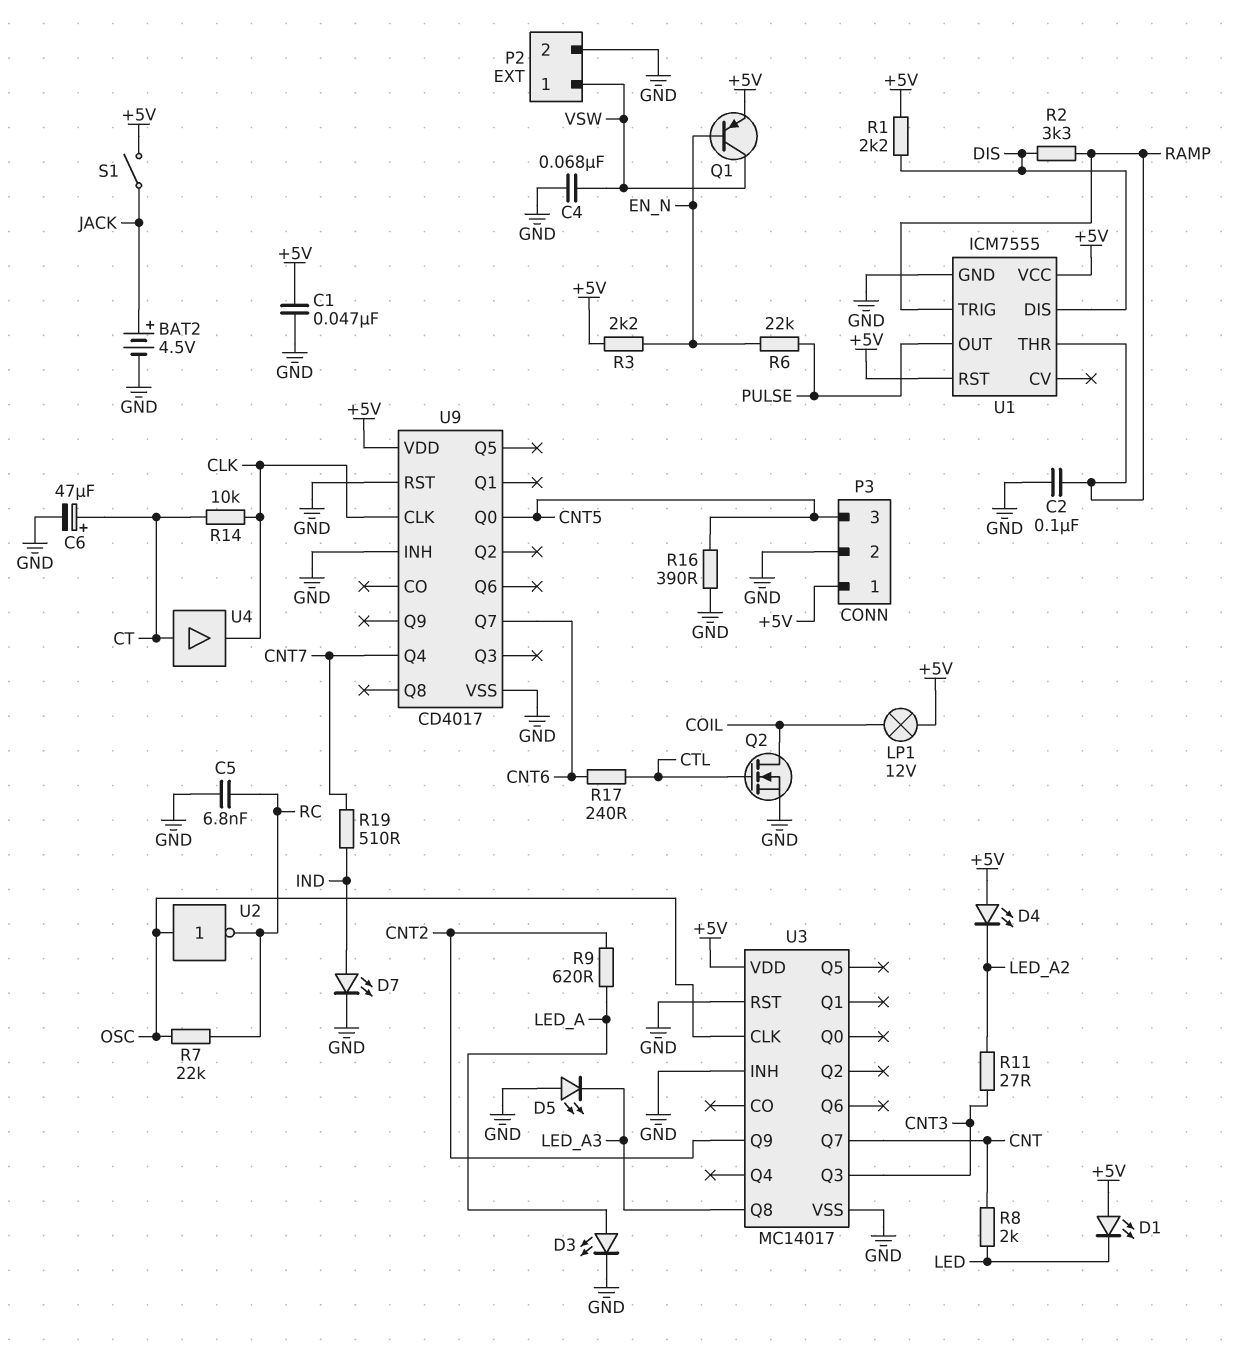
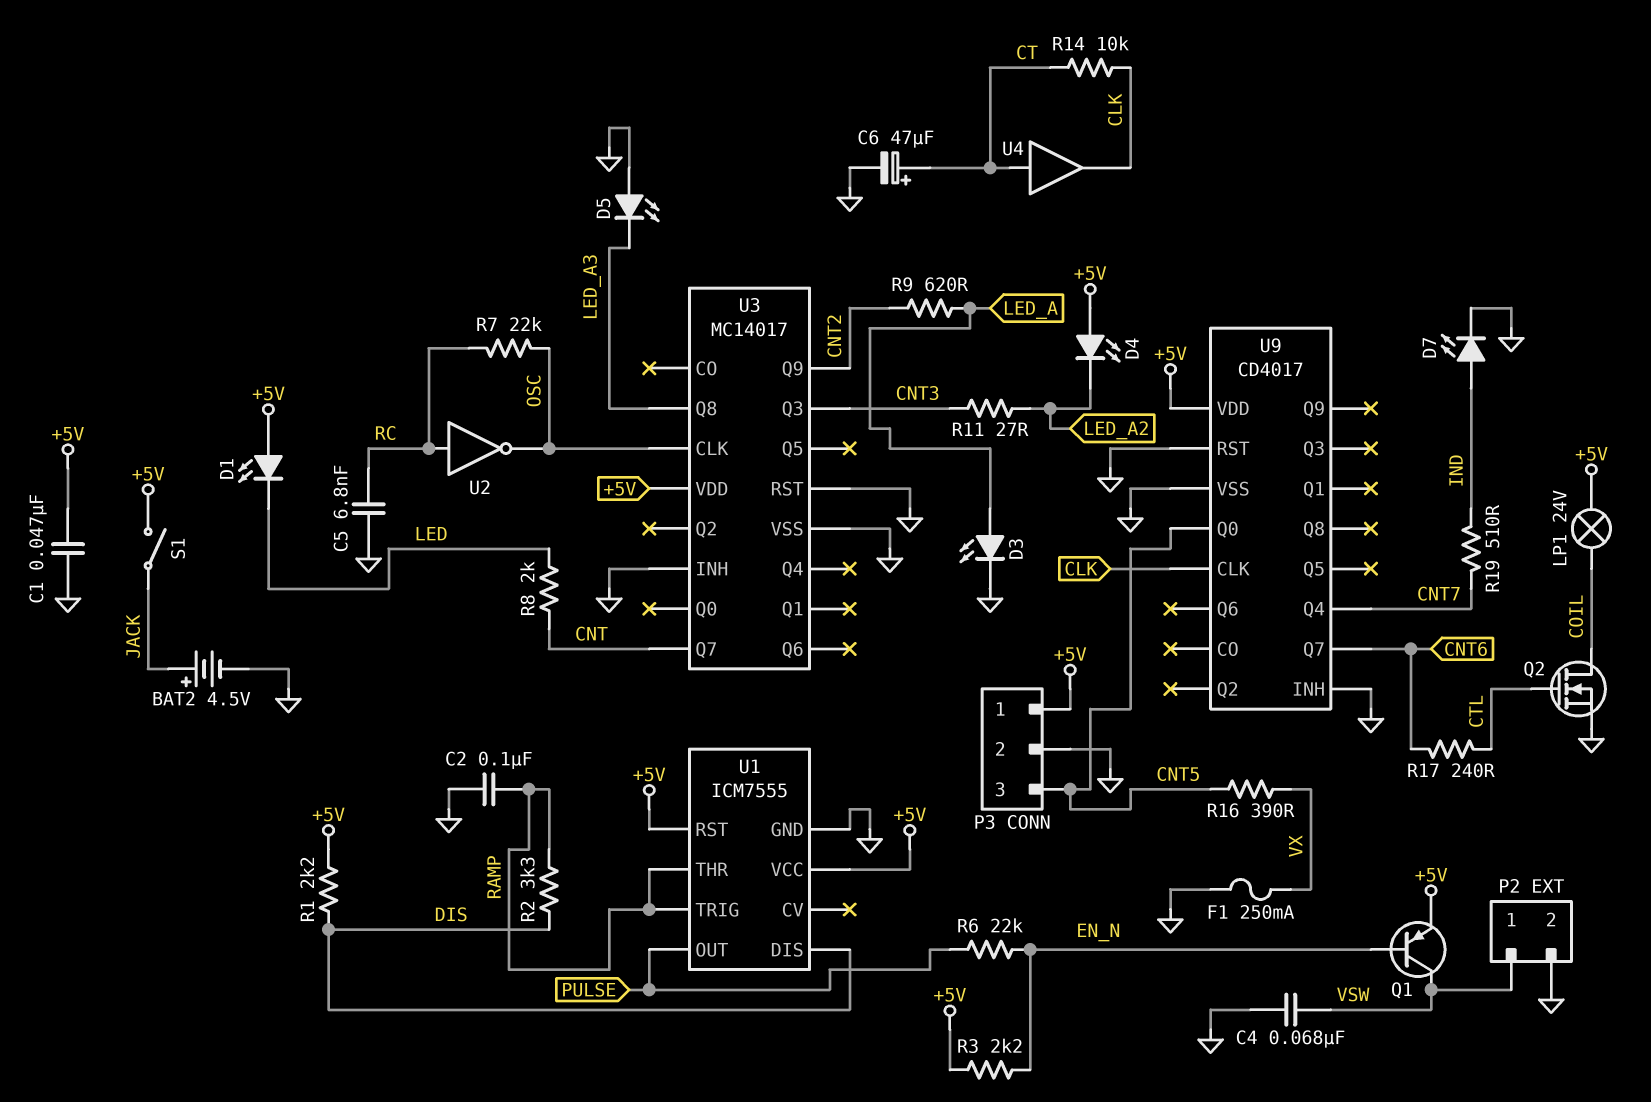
F1: none -> 250mA (GND, VX)
LP1: lamp 12V (+5V, COIL) -> lamp 24V (+5V, COIL)
R16: 390 (CNT5, GND) -> 390 (CNT5, VX)
U2: NOT (in OSC, out RC) -> NOT (in RC, out OSC)

